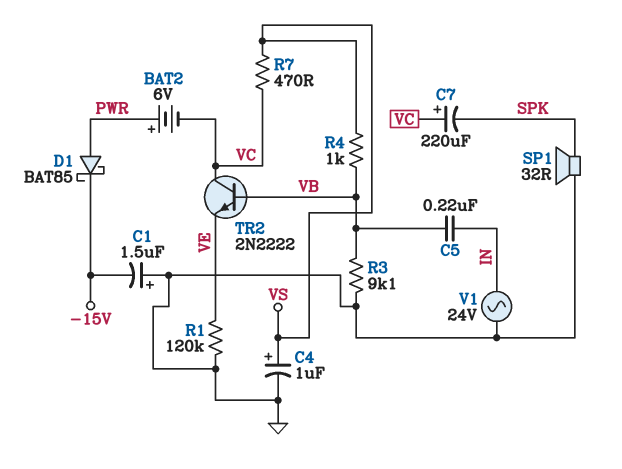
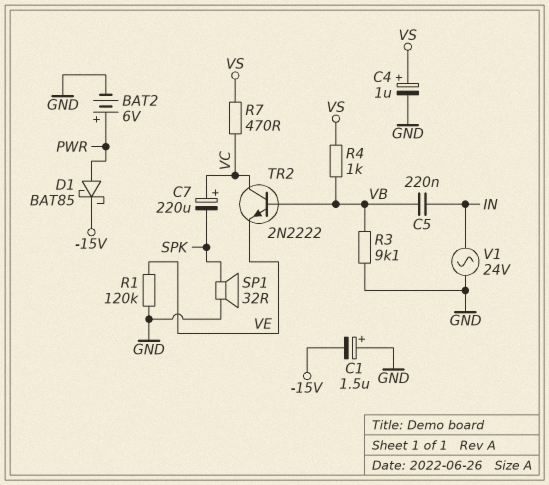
BAT2: 6V (plus PWR, minus VC) -> 6V (plus PWR, minus GND)

